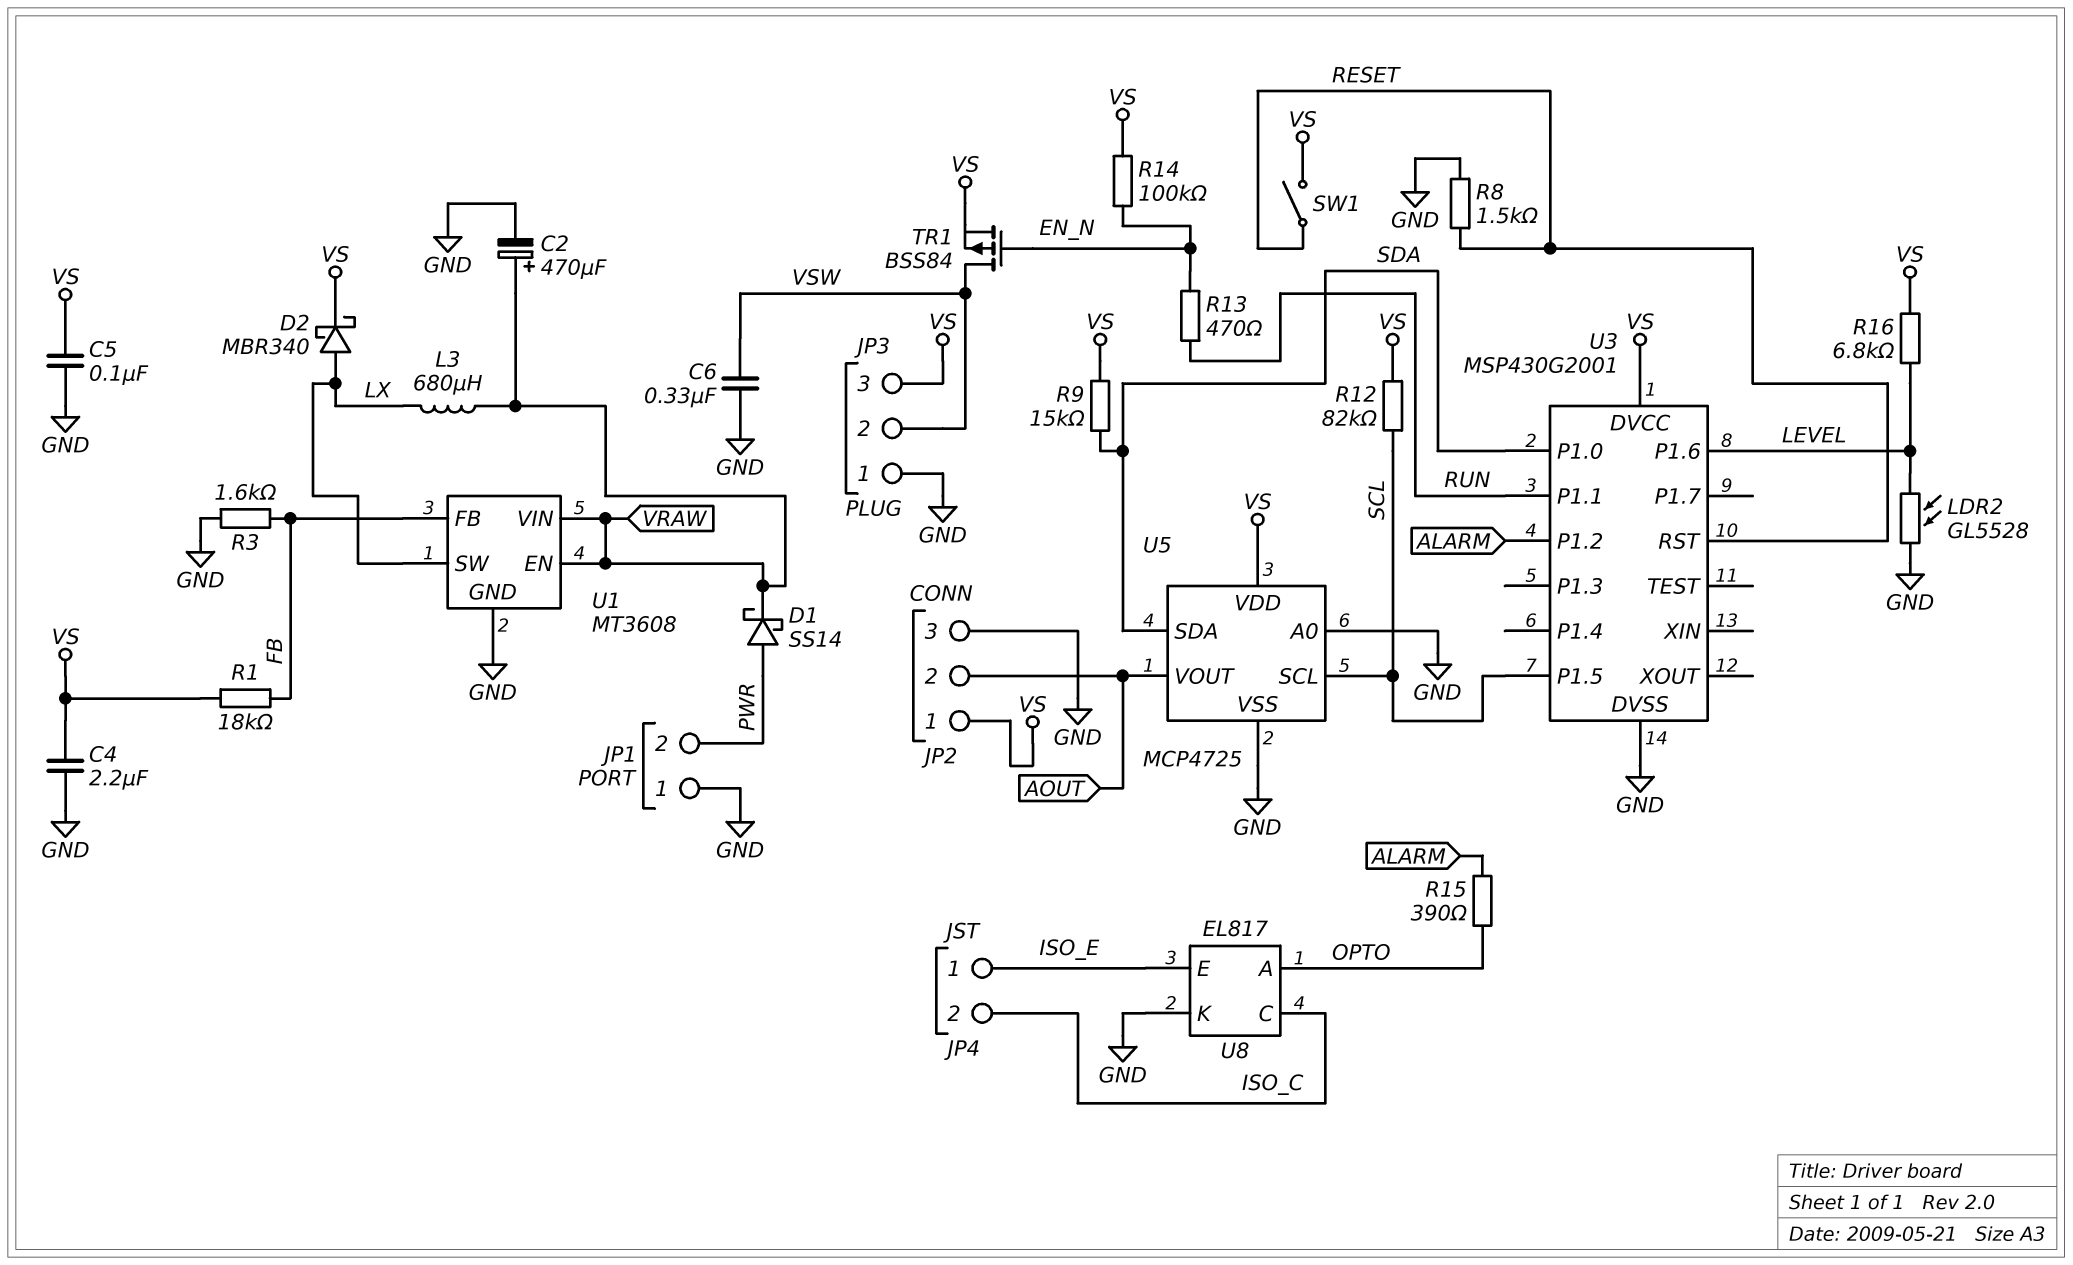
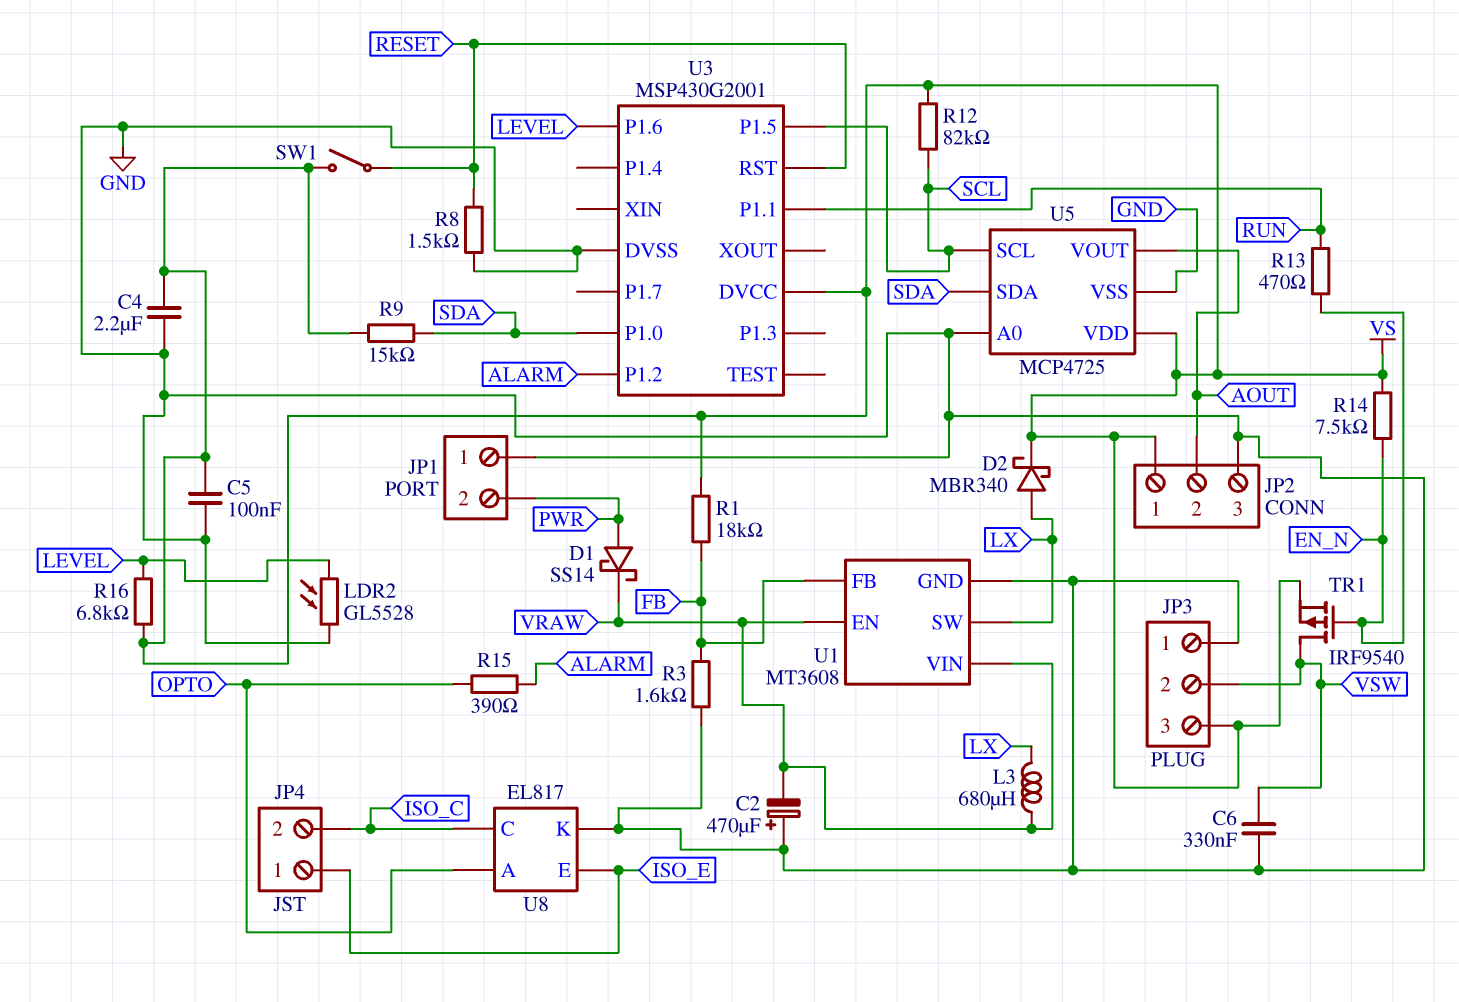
C2: 470uF (plus VRAW, minus GND) -> 470uF (plus GND, minus VRAW)
R14: 100k (EN_N, VS) -> 7.5k (EN_N, VS)
TR1: PMOS BSS84 (G EN_N, D VSW, S VS) -> PMOS IRF9540 (G EN_N, D VSW, S VS)

